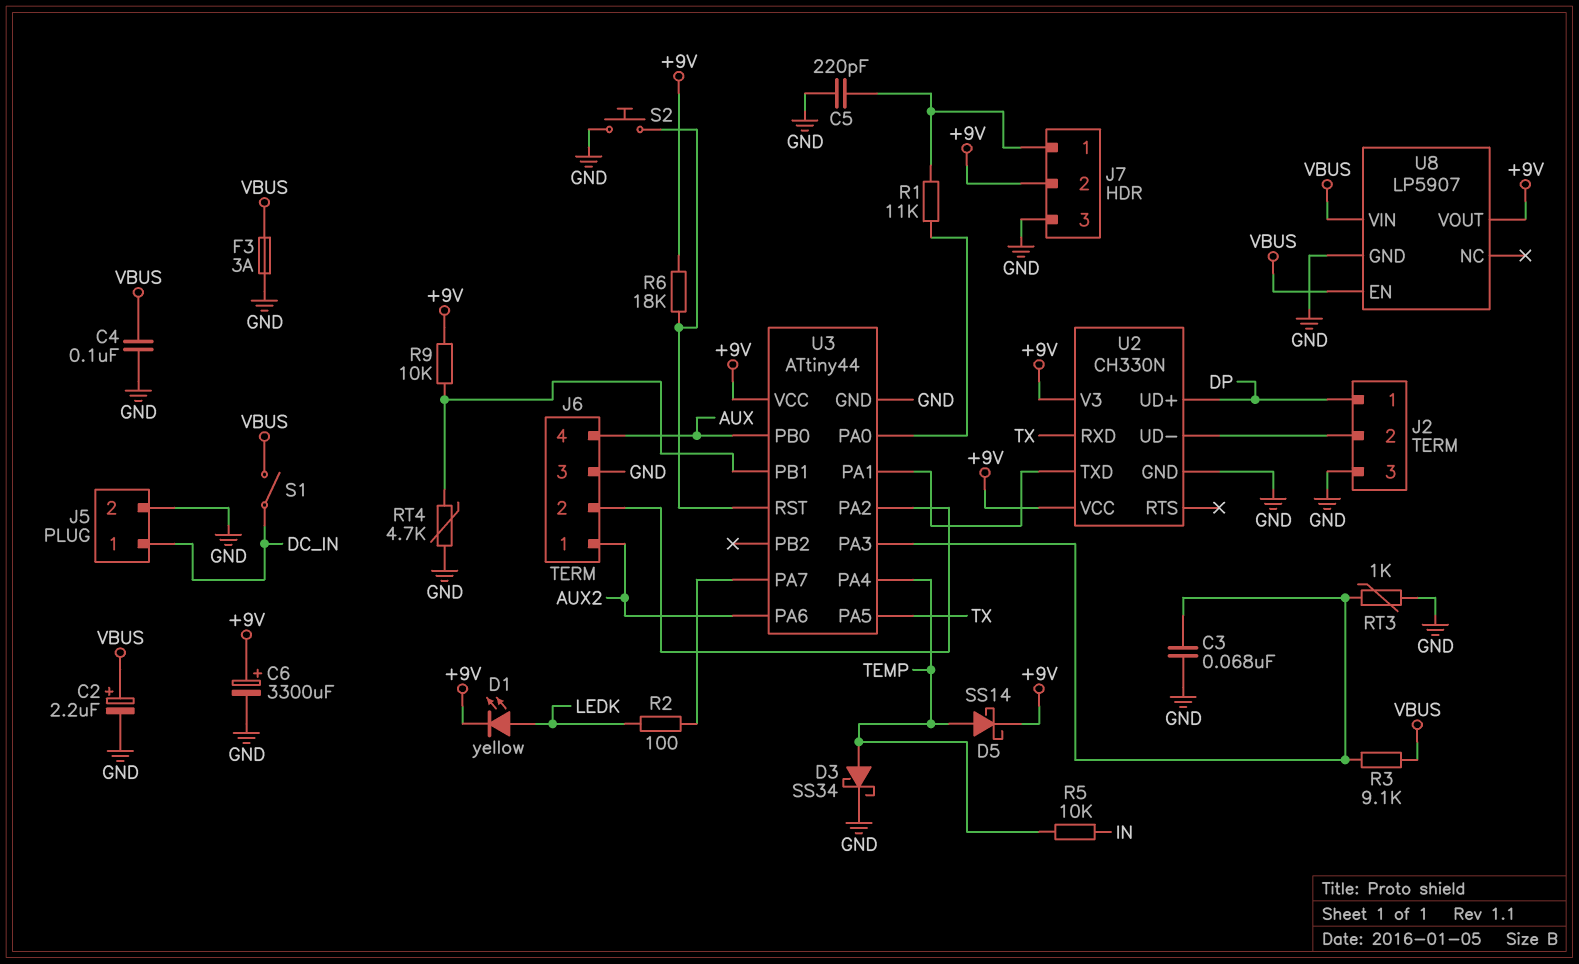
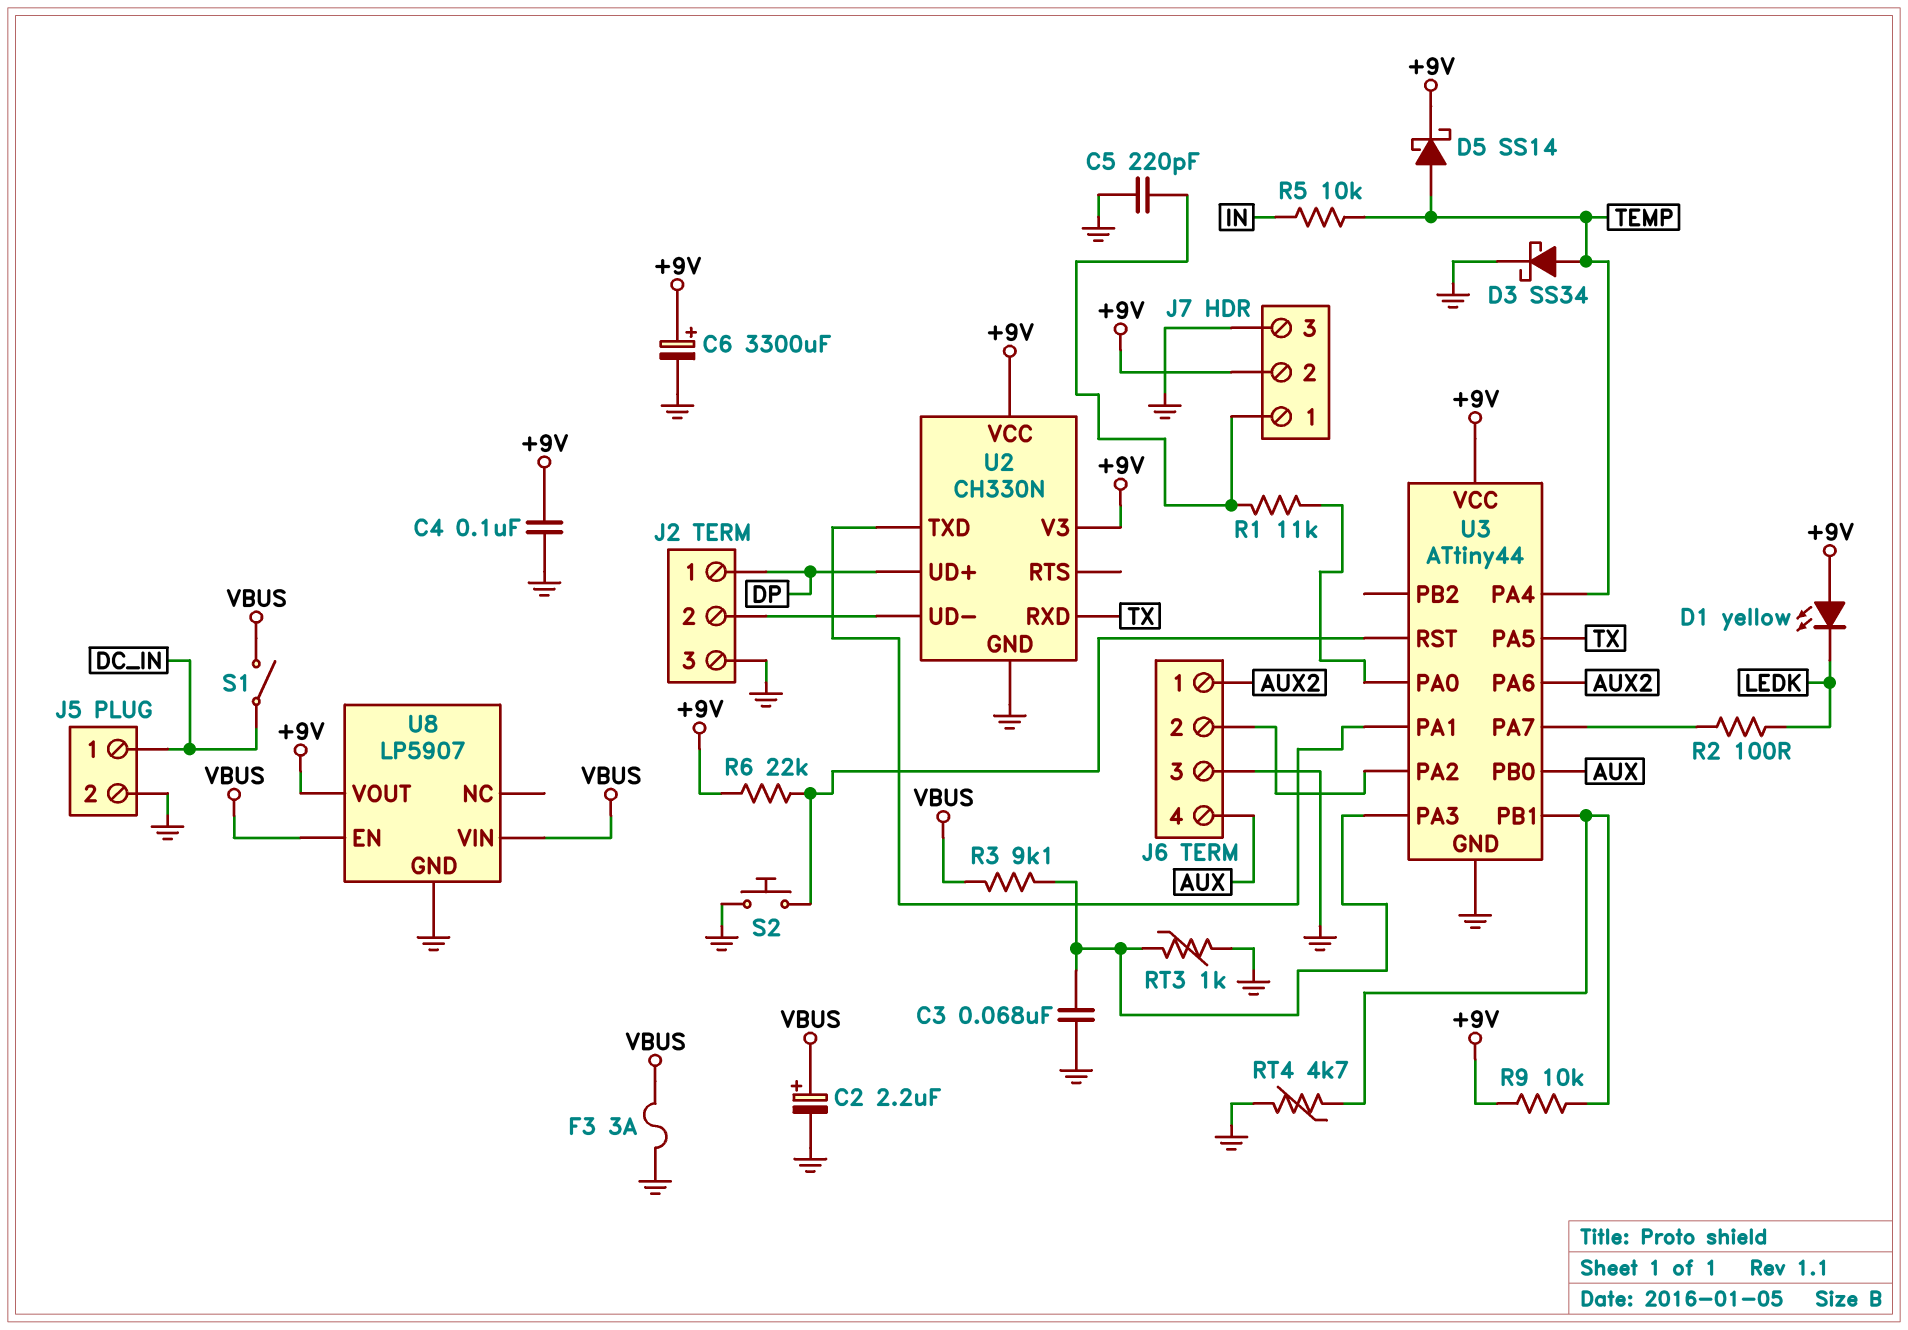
C4: 100nF (GND, VBUS) -> 100nF (+9V, GND)
D1: LED yellow (A LEDK, K +9V) -> LED yellow (A +9V, K LEDK)
R6: 18k (+9V, U3/RST) -> 22k (+9V, U3/RST)

